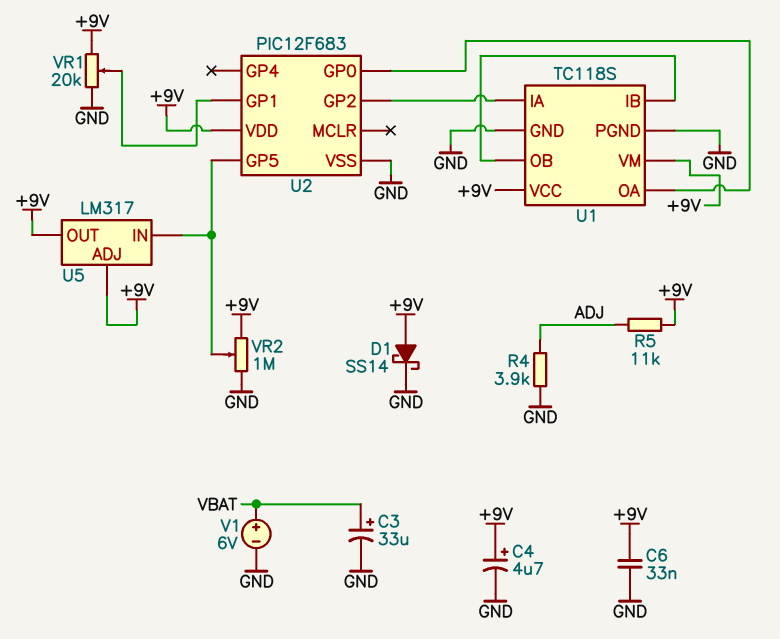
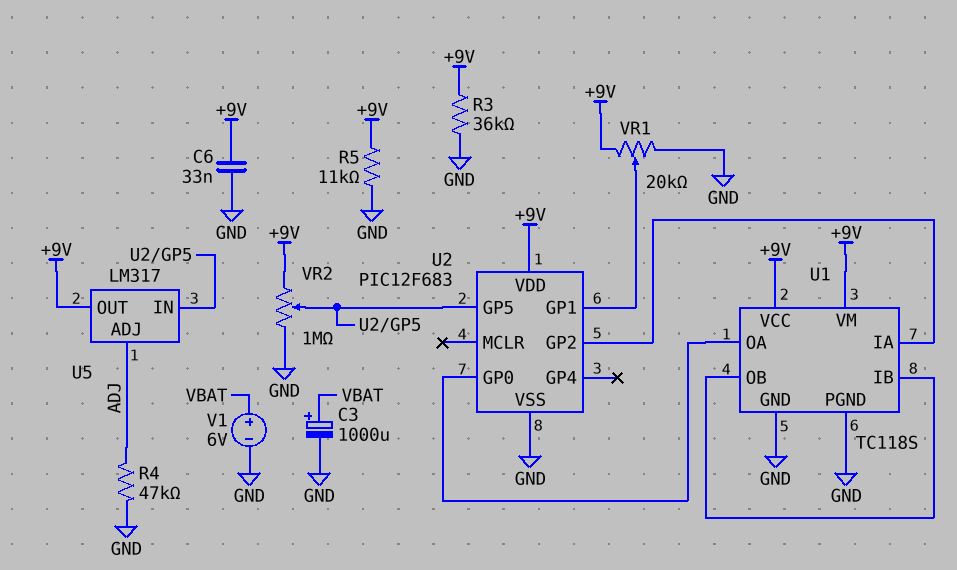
C3: 33uF (plus VBAT, minus GND) -> 1000uF (plus VBAT, minus GND)
C4: 4.7uF (plus +9V, minus GND) -> none
D1: schottky SS14 (A +9V, K GND) -> none
R3: none -> 36k (+9V, GND)
R4: 3.9k (ADJ, GND) -> 47k (ADJ, GND)
R5: 11k (+9V, ADJ) -> 11k (+9V, GND)
U5 pin ADJ: +9V -> ADJ

